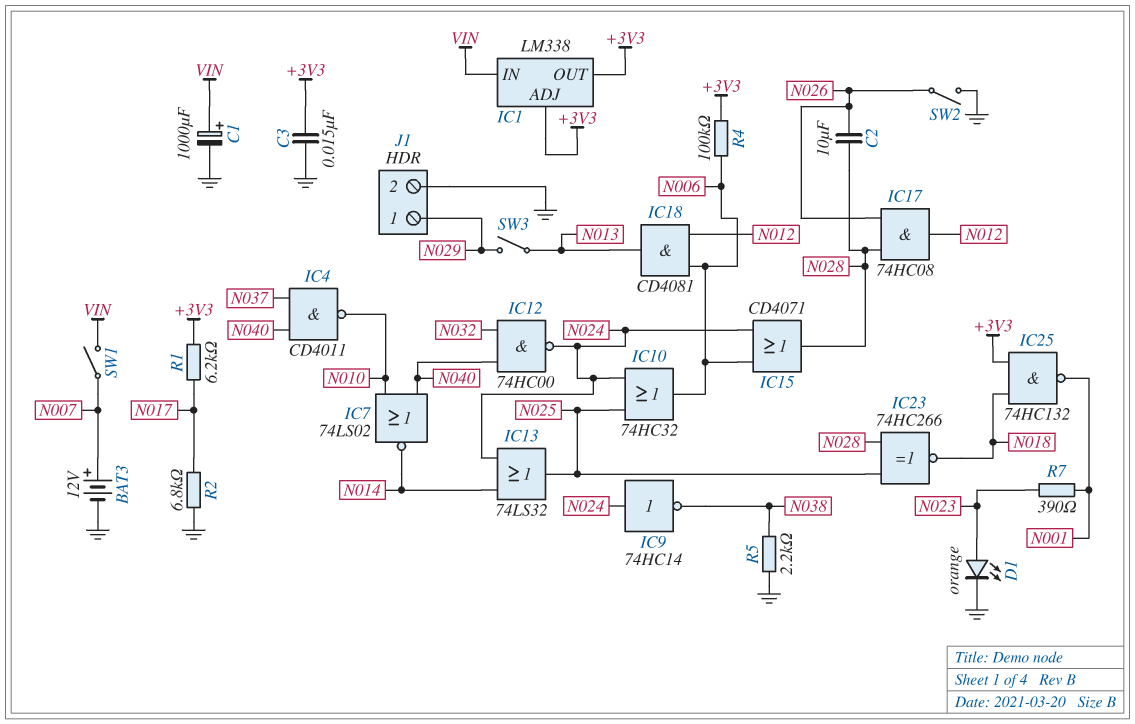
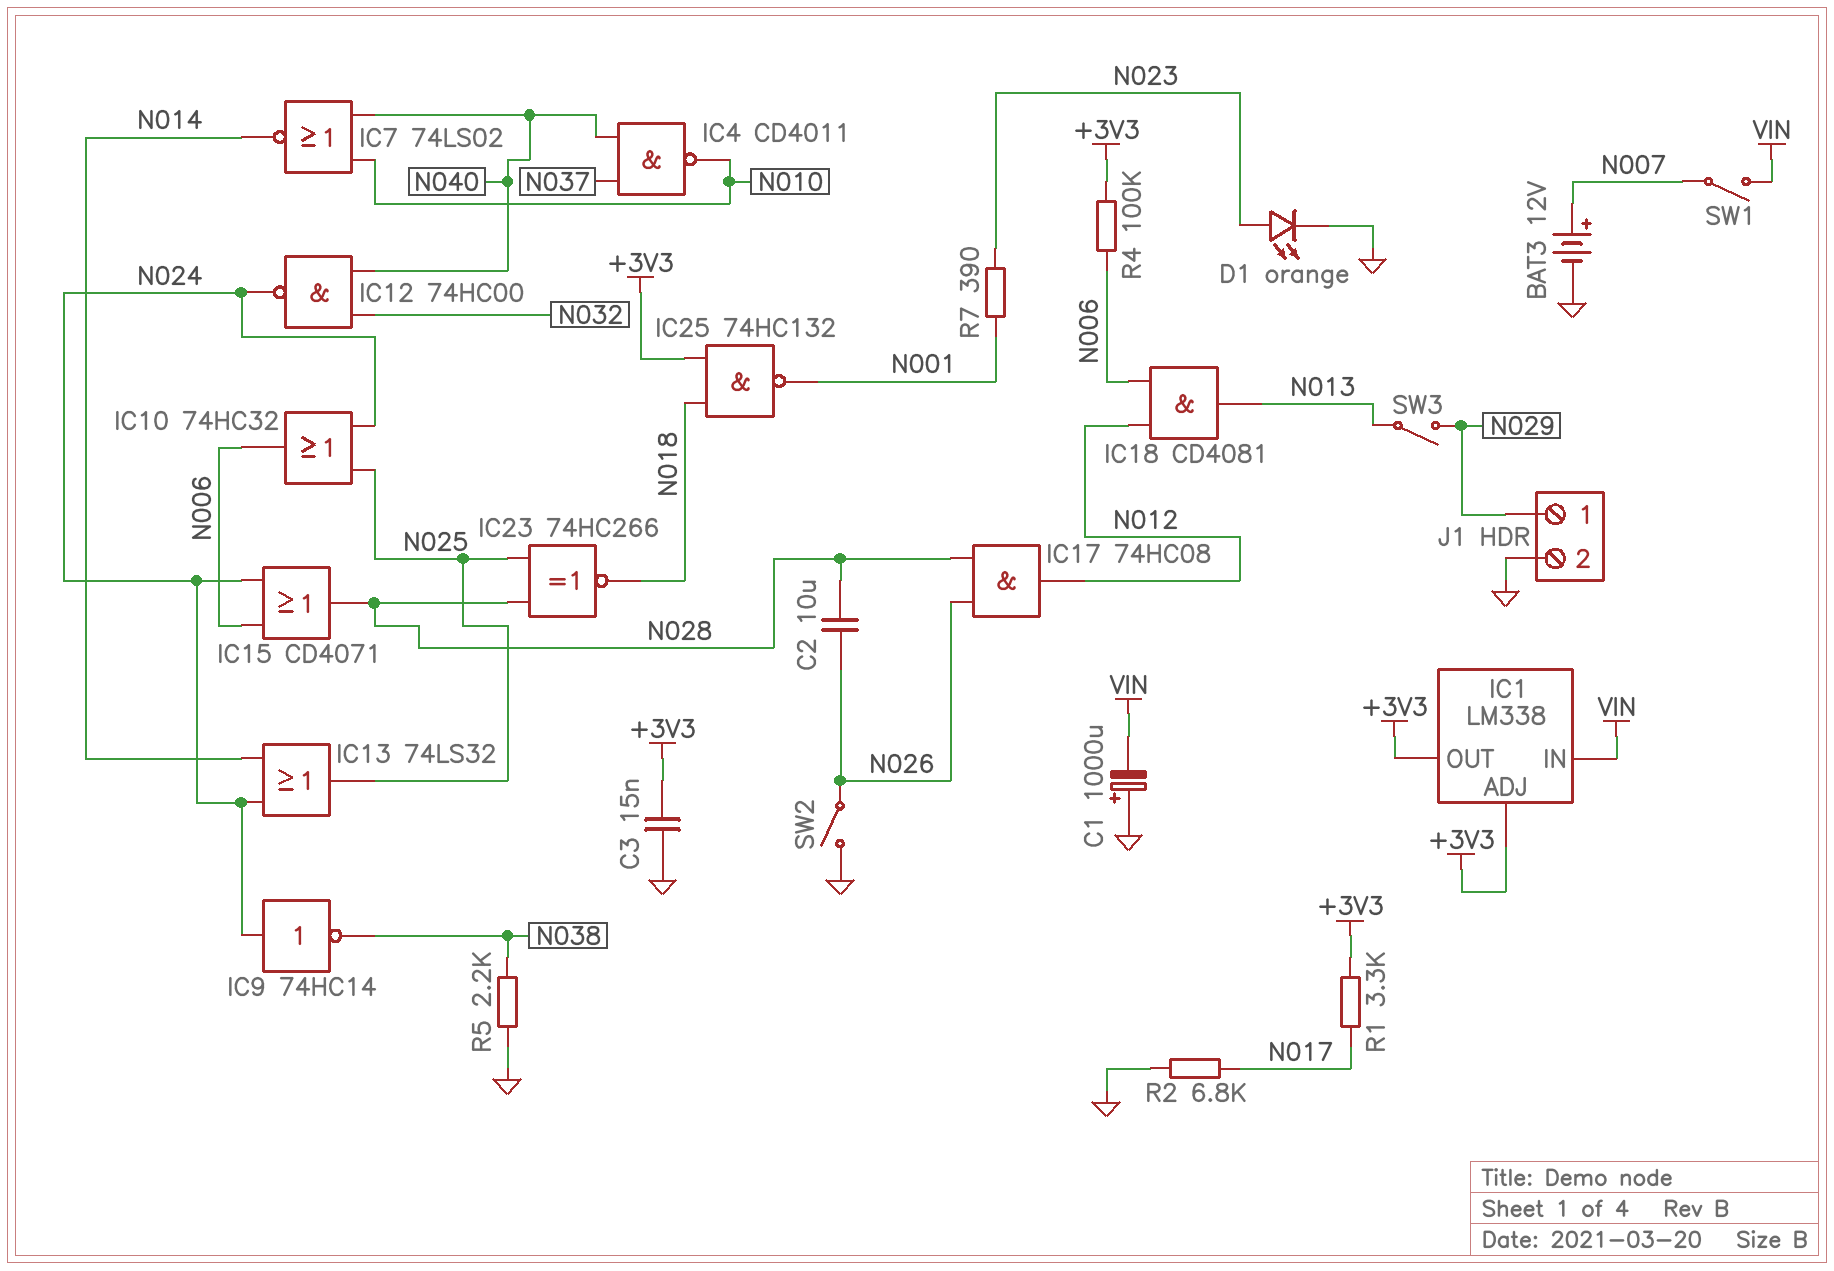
C1: 1000uF (plus VIN, minus GND) -> 1000uF (plus GND, minus VIN)
R1: 6.2k (+3V3, N017) -> 3.3k (+3V3, N017)

